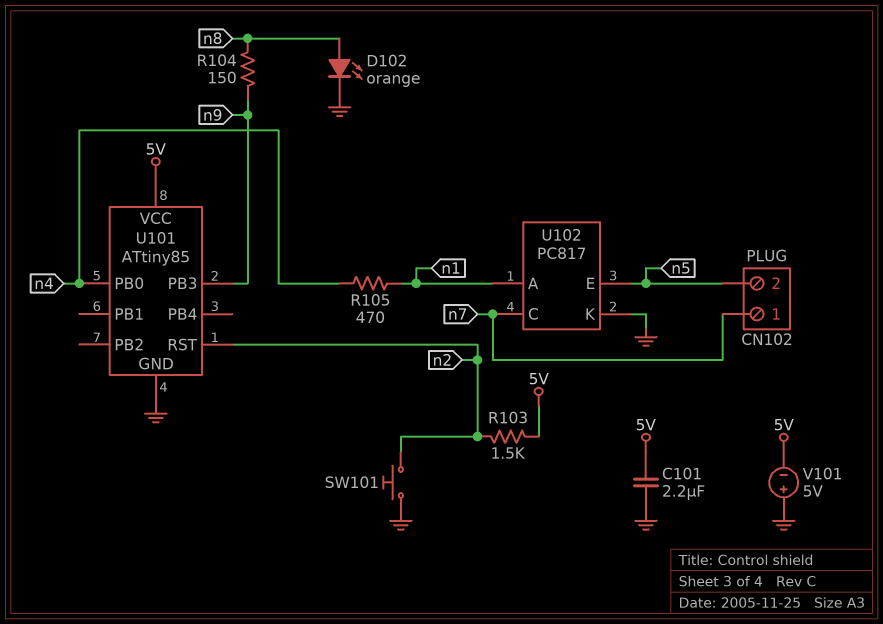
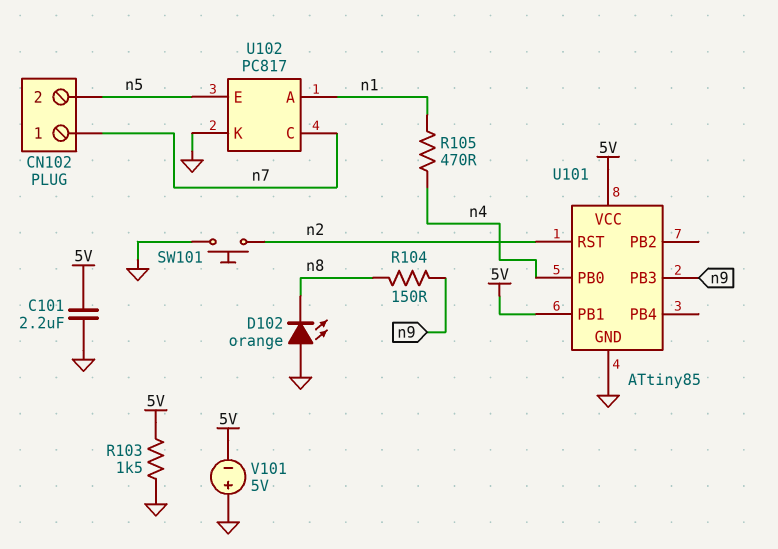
D102: LED orange (A n8, K GND) -> LED orange (A GND, K n8)
R103: 1.5k (5V, n2) -> 1.5k (5V, GND)
U101 pin PB1: none -> 5V

